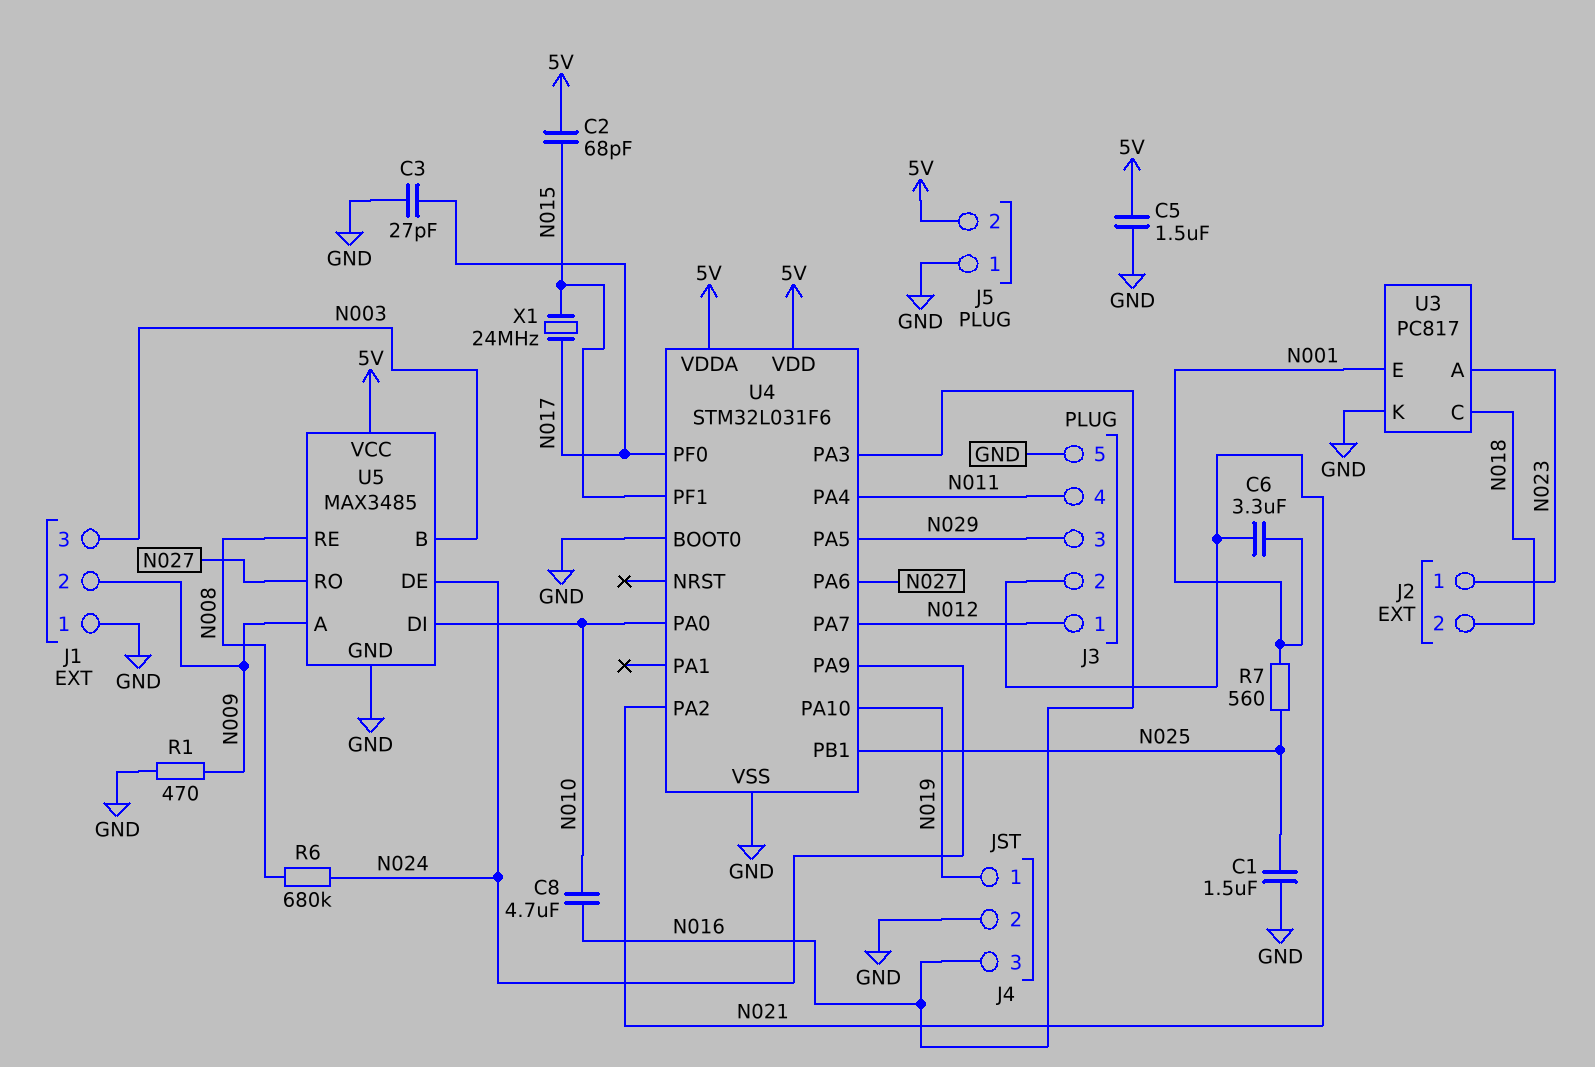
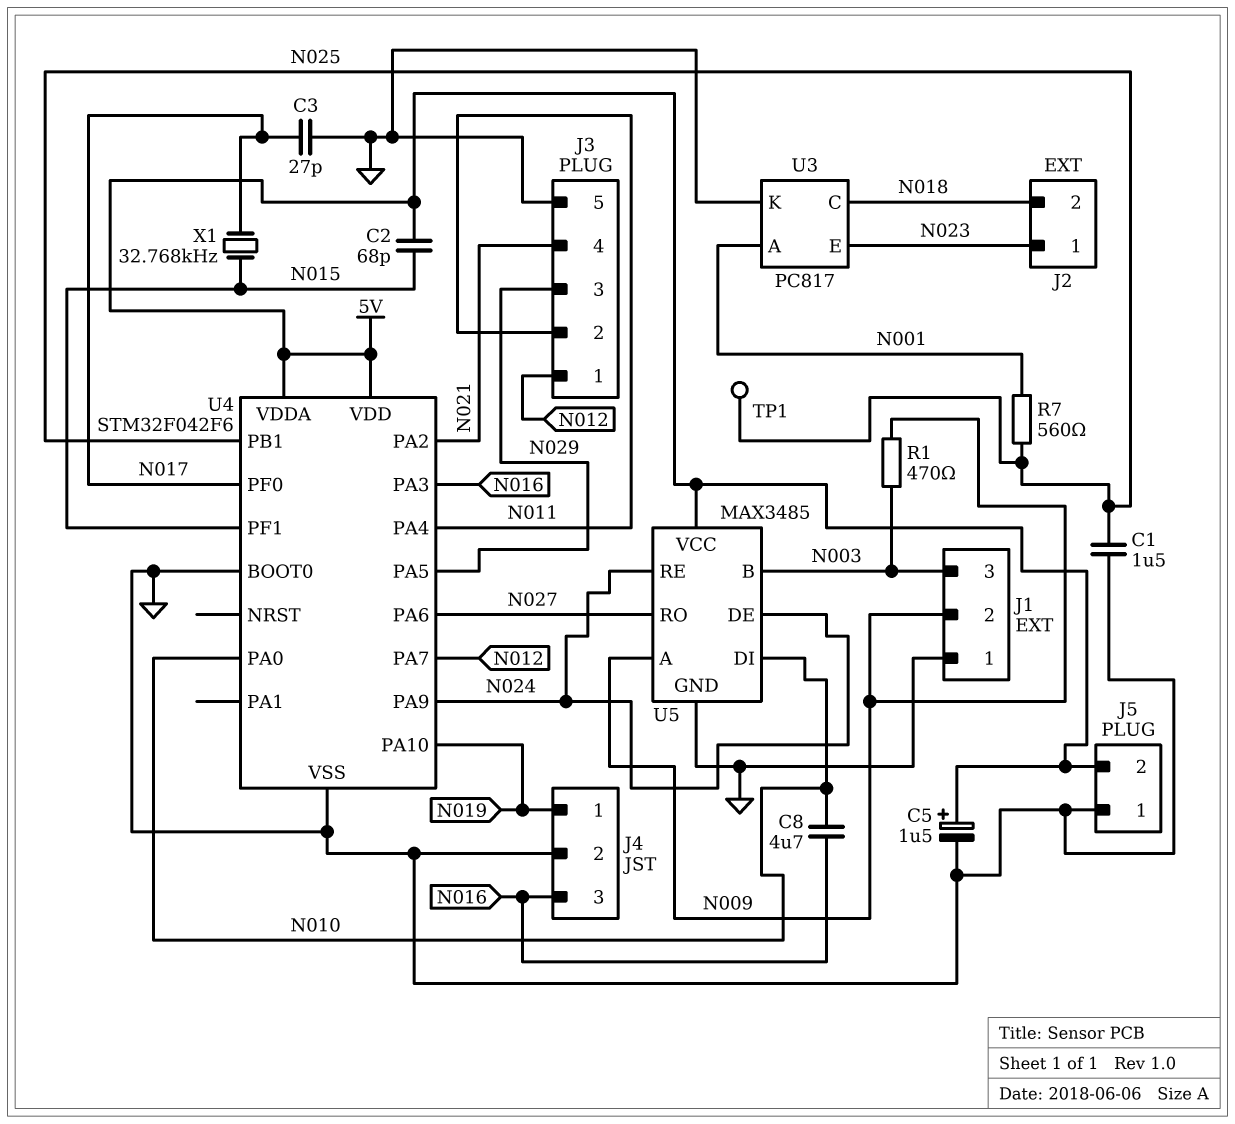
C5: 1.5uF (5V, GND) -> 1.5uF (plus 5V, minus GND)
C6: 3.3uF (N001, N021) -> none
J3 pin 2: N021 -> N011
J3 pin 4: N011 -> N021
R1: 470 (GND, N009) -> 470 (N003, N009)
R6: 680k (N008, N024) -> none
TP1: none -> test point (N025)
U3 pin A: N023 -> N001
U3 pin E: N001 -> N023
U4: STM32L031F6 -> STM32F042F6
U5 pin RE: N008 -> N024
X1: 24MHz (N015, N017) -> 32.768kHz (N015, N017)

